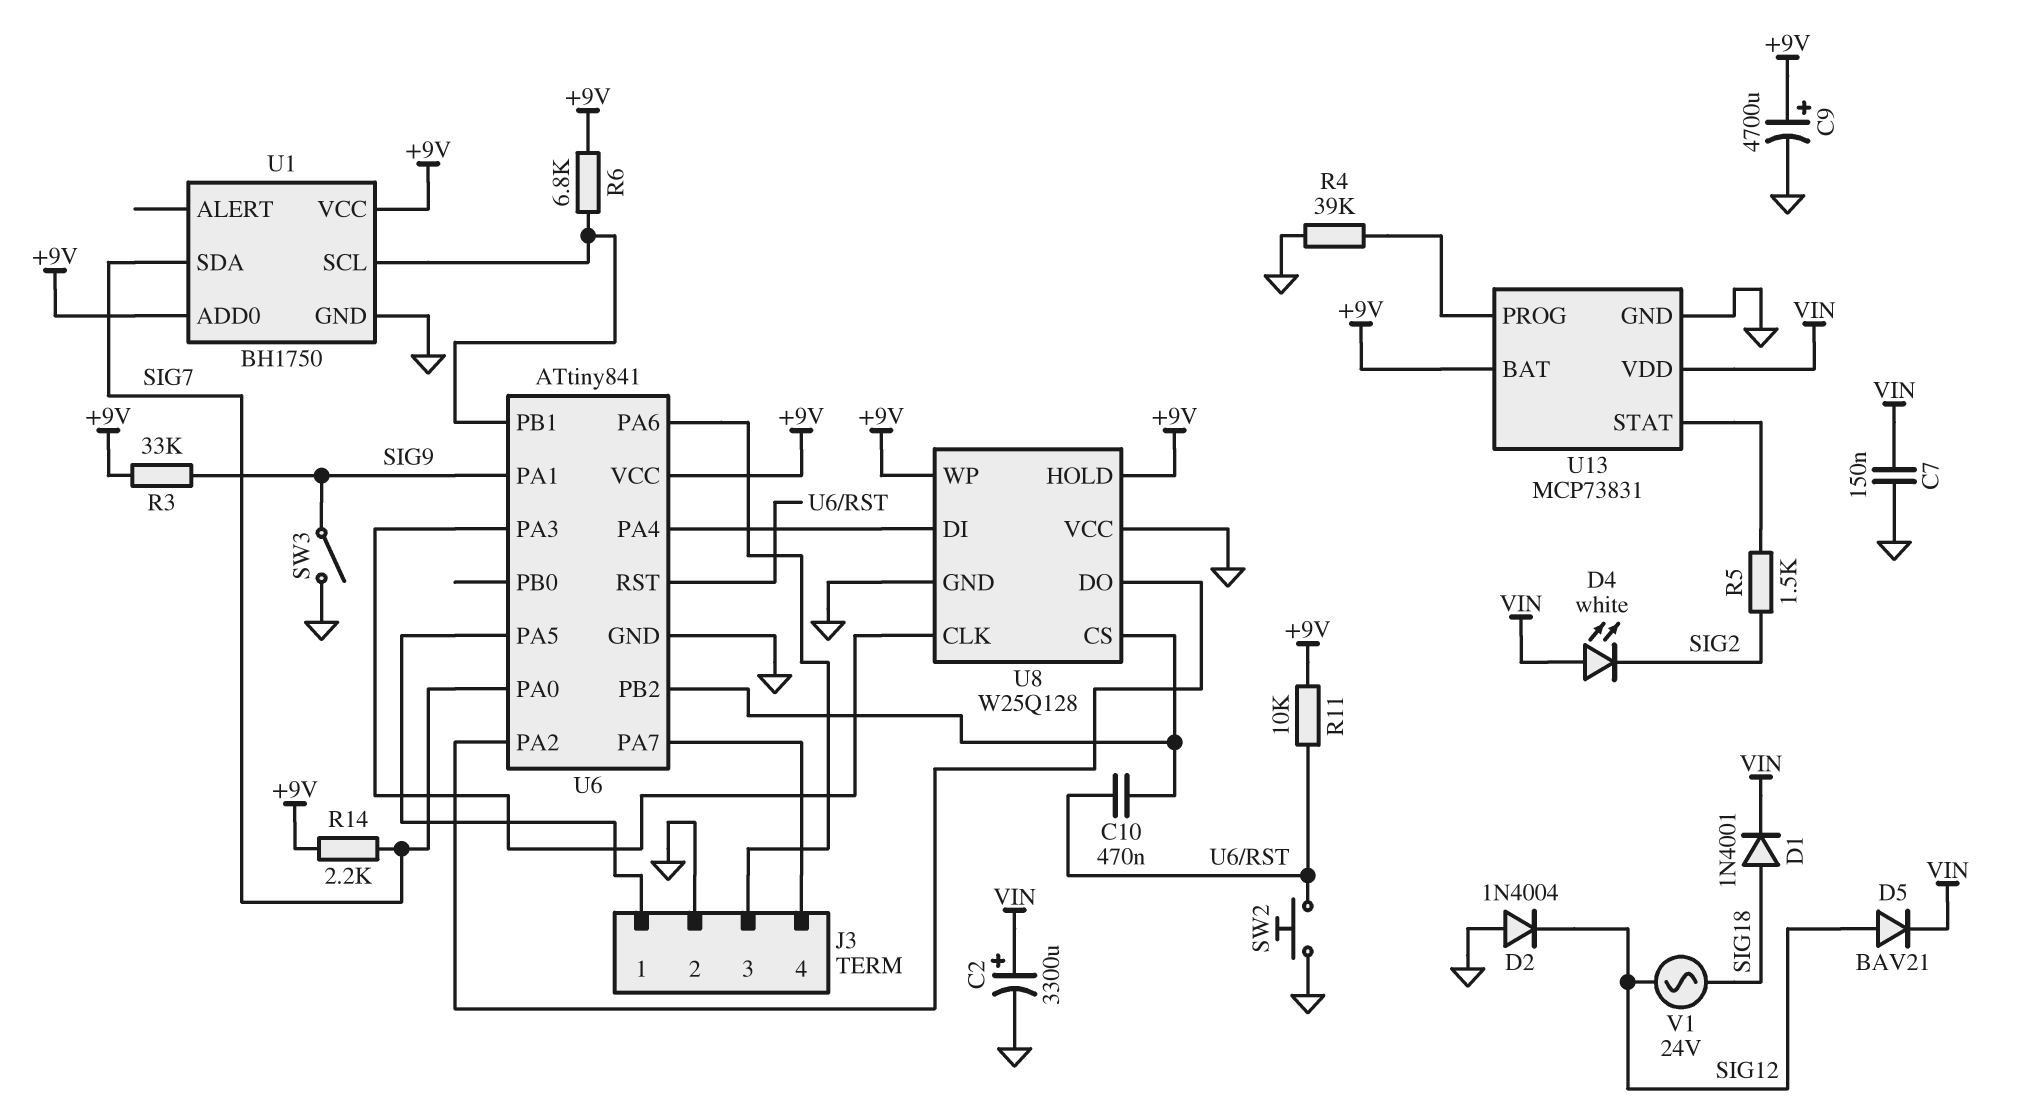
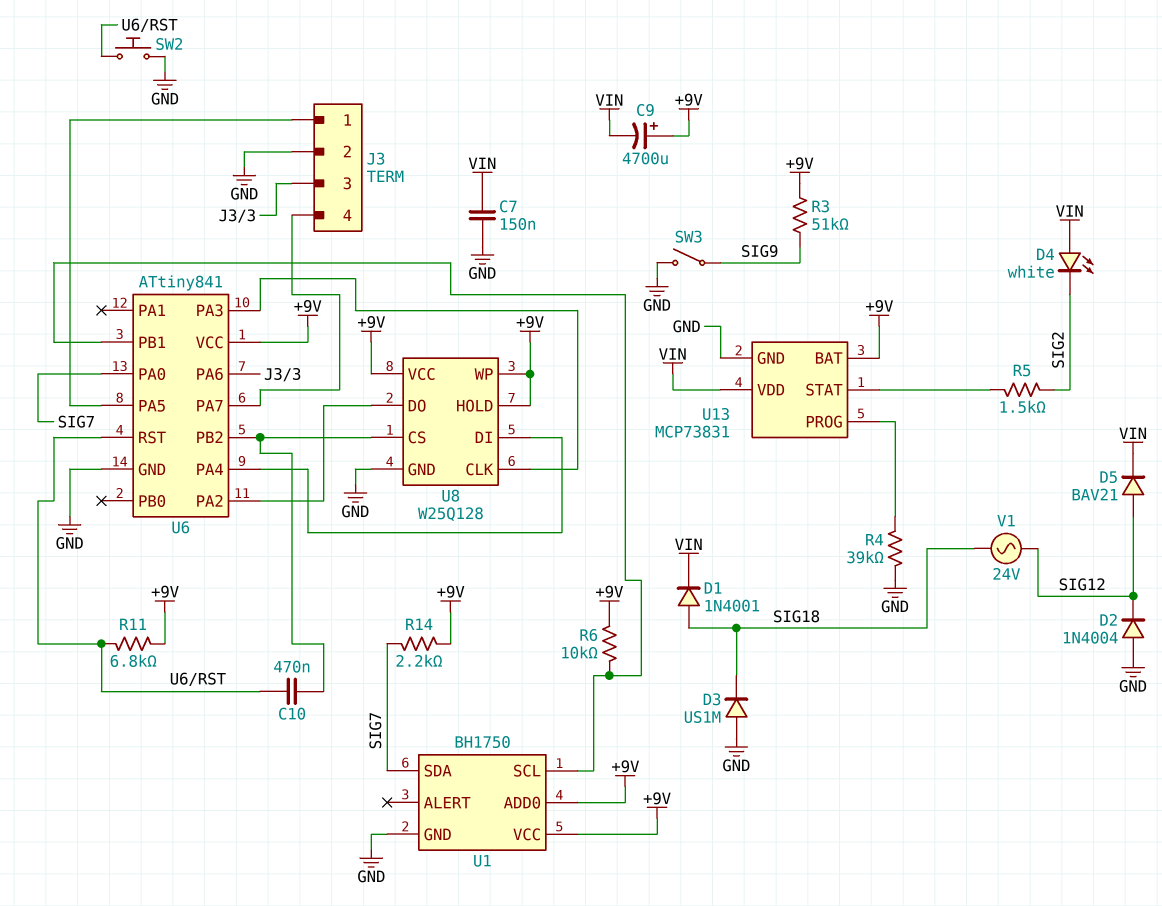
C2: 3300uF (plus VIN, minus GND) -> none
C9: 4700uF (plus +9V, minus GND) -> 4700uF (plus +9V, minus VIN)
D3: none -> diode US1M (A GND, K SIG18)
R3: 33k (+9V, SIG9) -> 51k (+9V, SIG9)
R6: 6.8k (+9V, U1/SCL) -> 10k (+9V, U1/SCL)
R11: 10k (+9V, U6/RST) -> 6.8k (+9V, U6/RST)
U6 pin PA1: SIG9 -> none
U8 pin VCC: GND -> +9V

